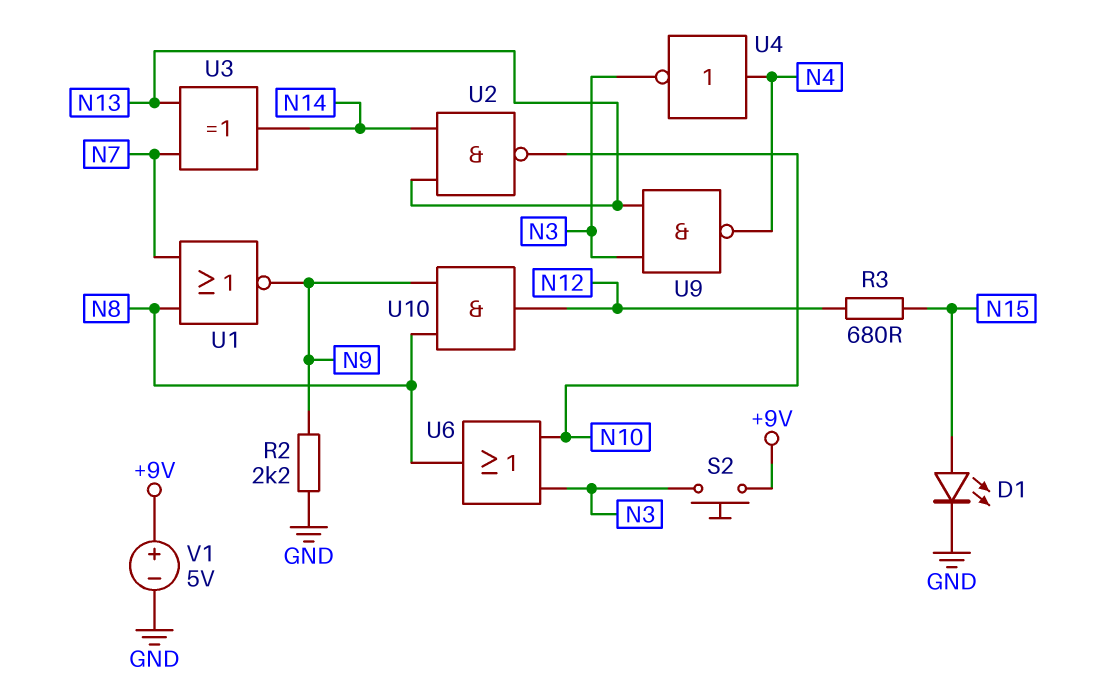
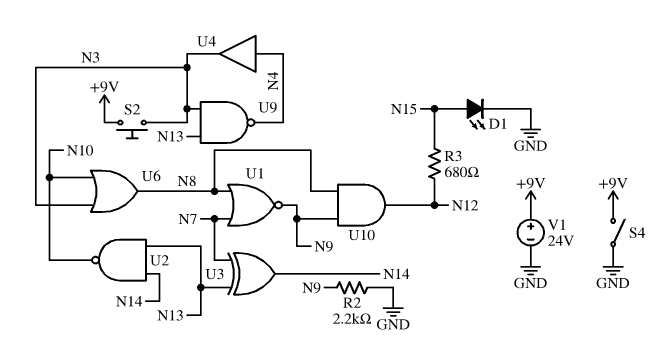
S4: none -> switch (+9V, GND)
U4: NOT (in N4, out N3) -> buffer (in N4, out N3)
V1: 5V (plus +9V, minus GND) -> 24V (plus +9V, minus GND)

